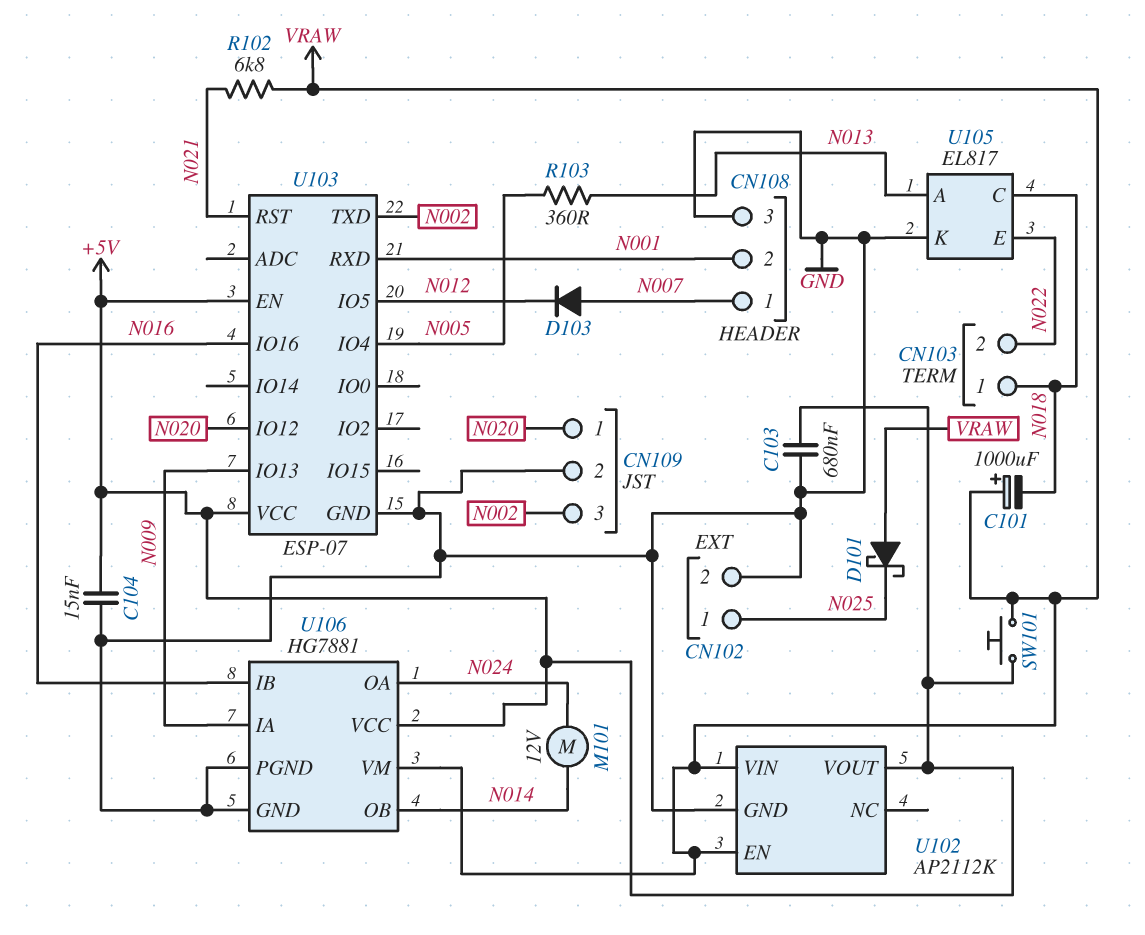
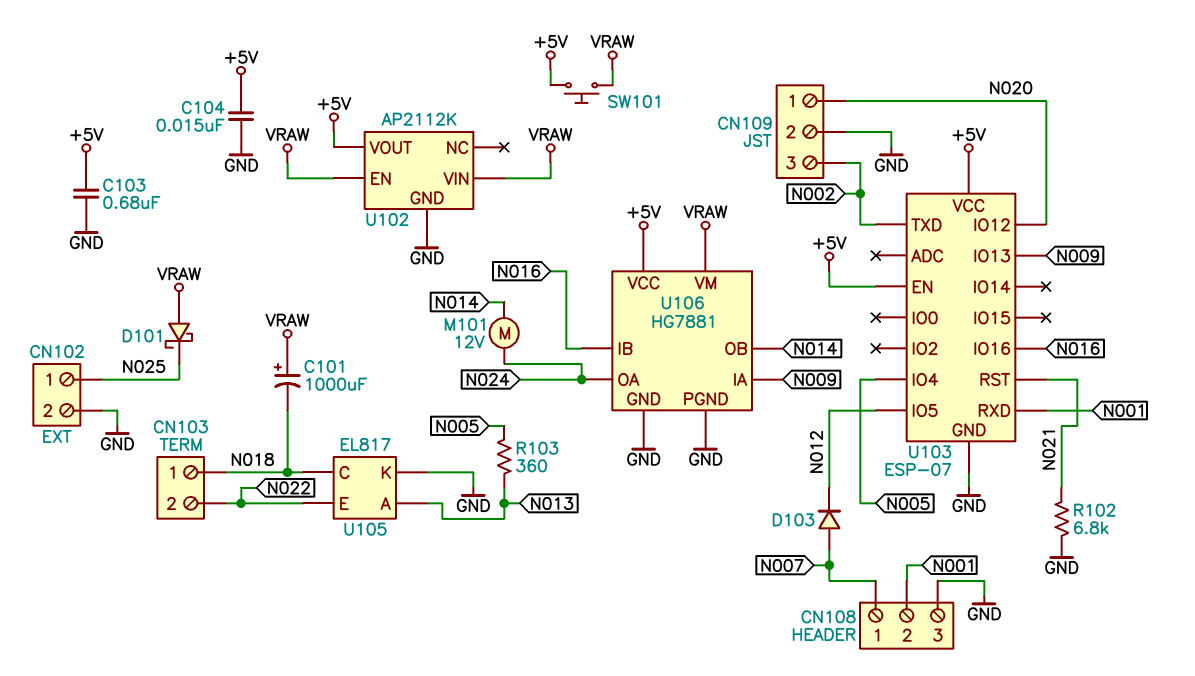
R102: 6.8k (N021, VRAW) -> 6.8k (GND, N021)

